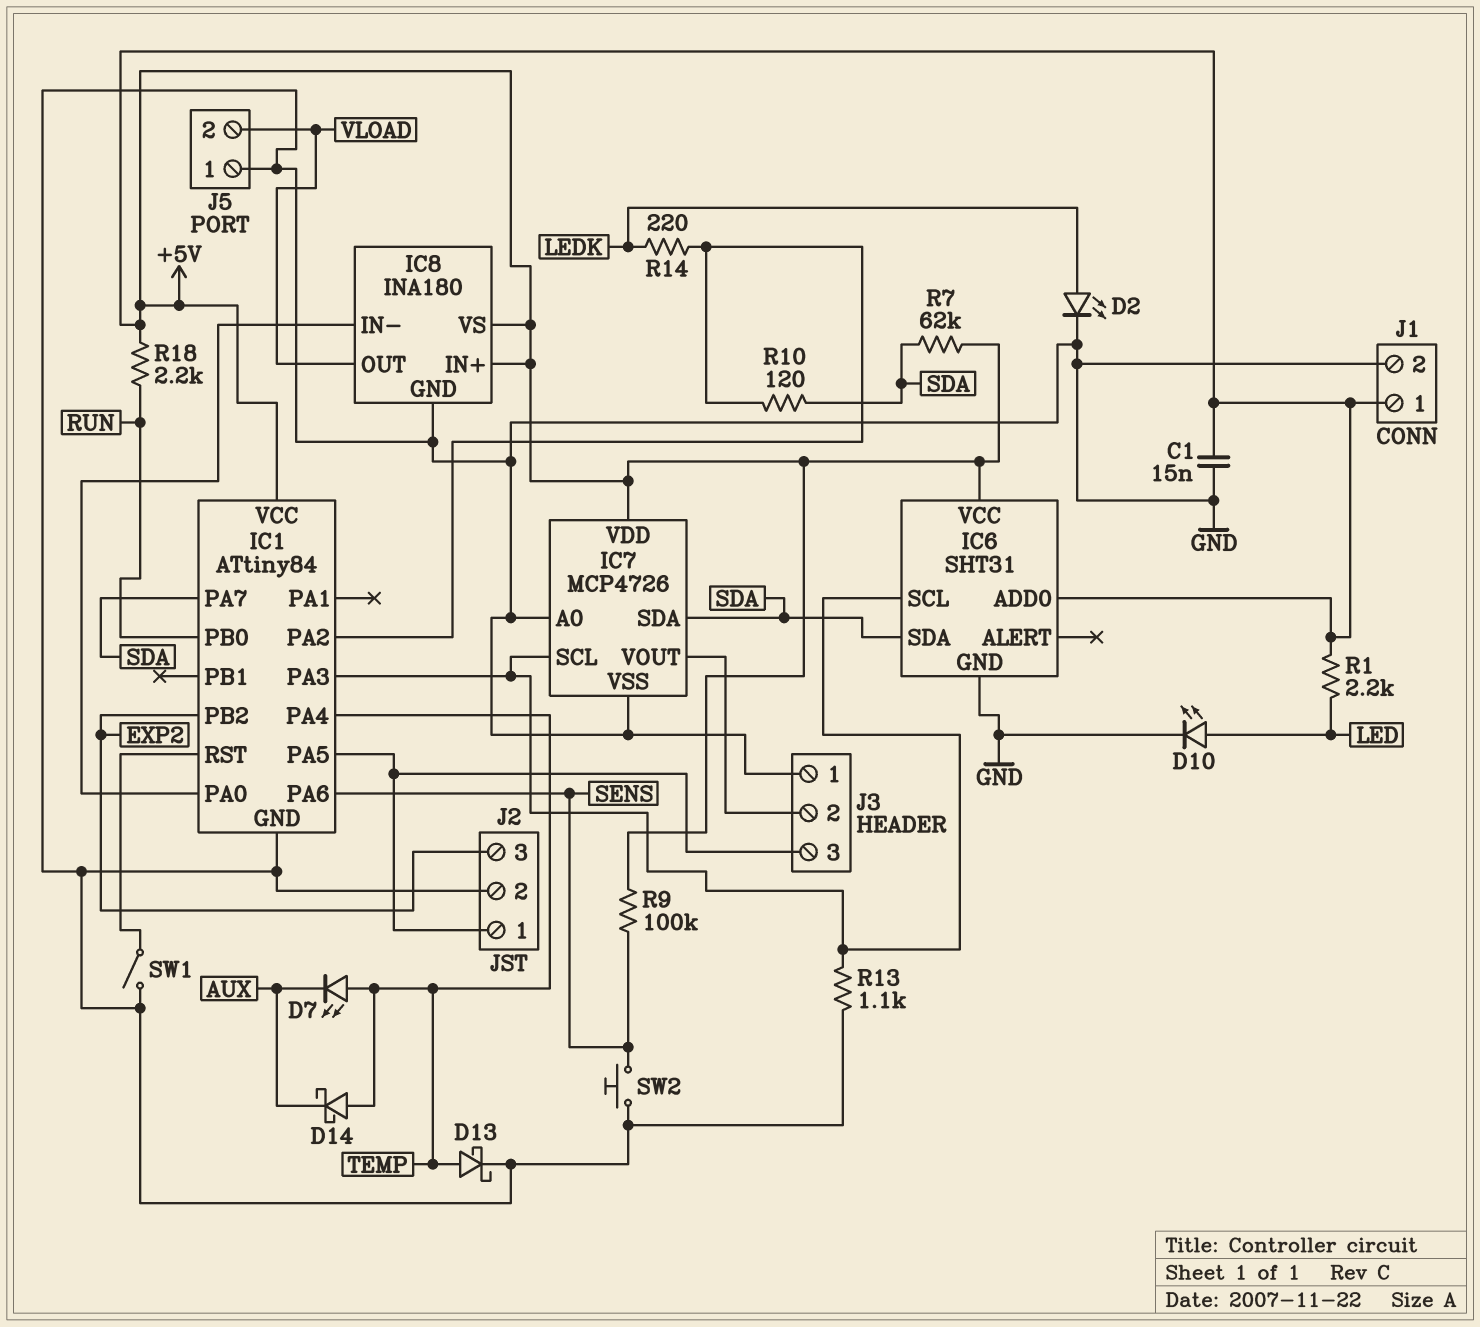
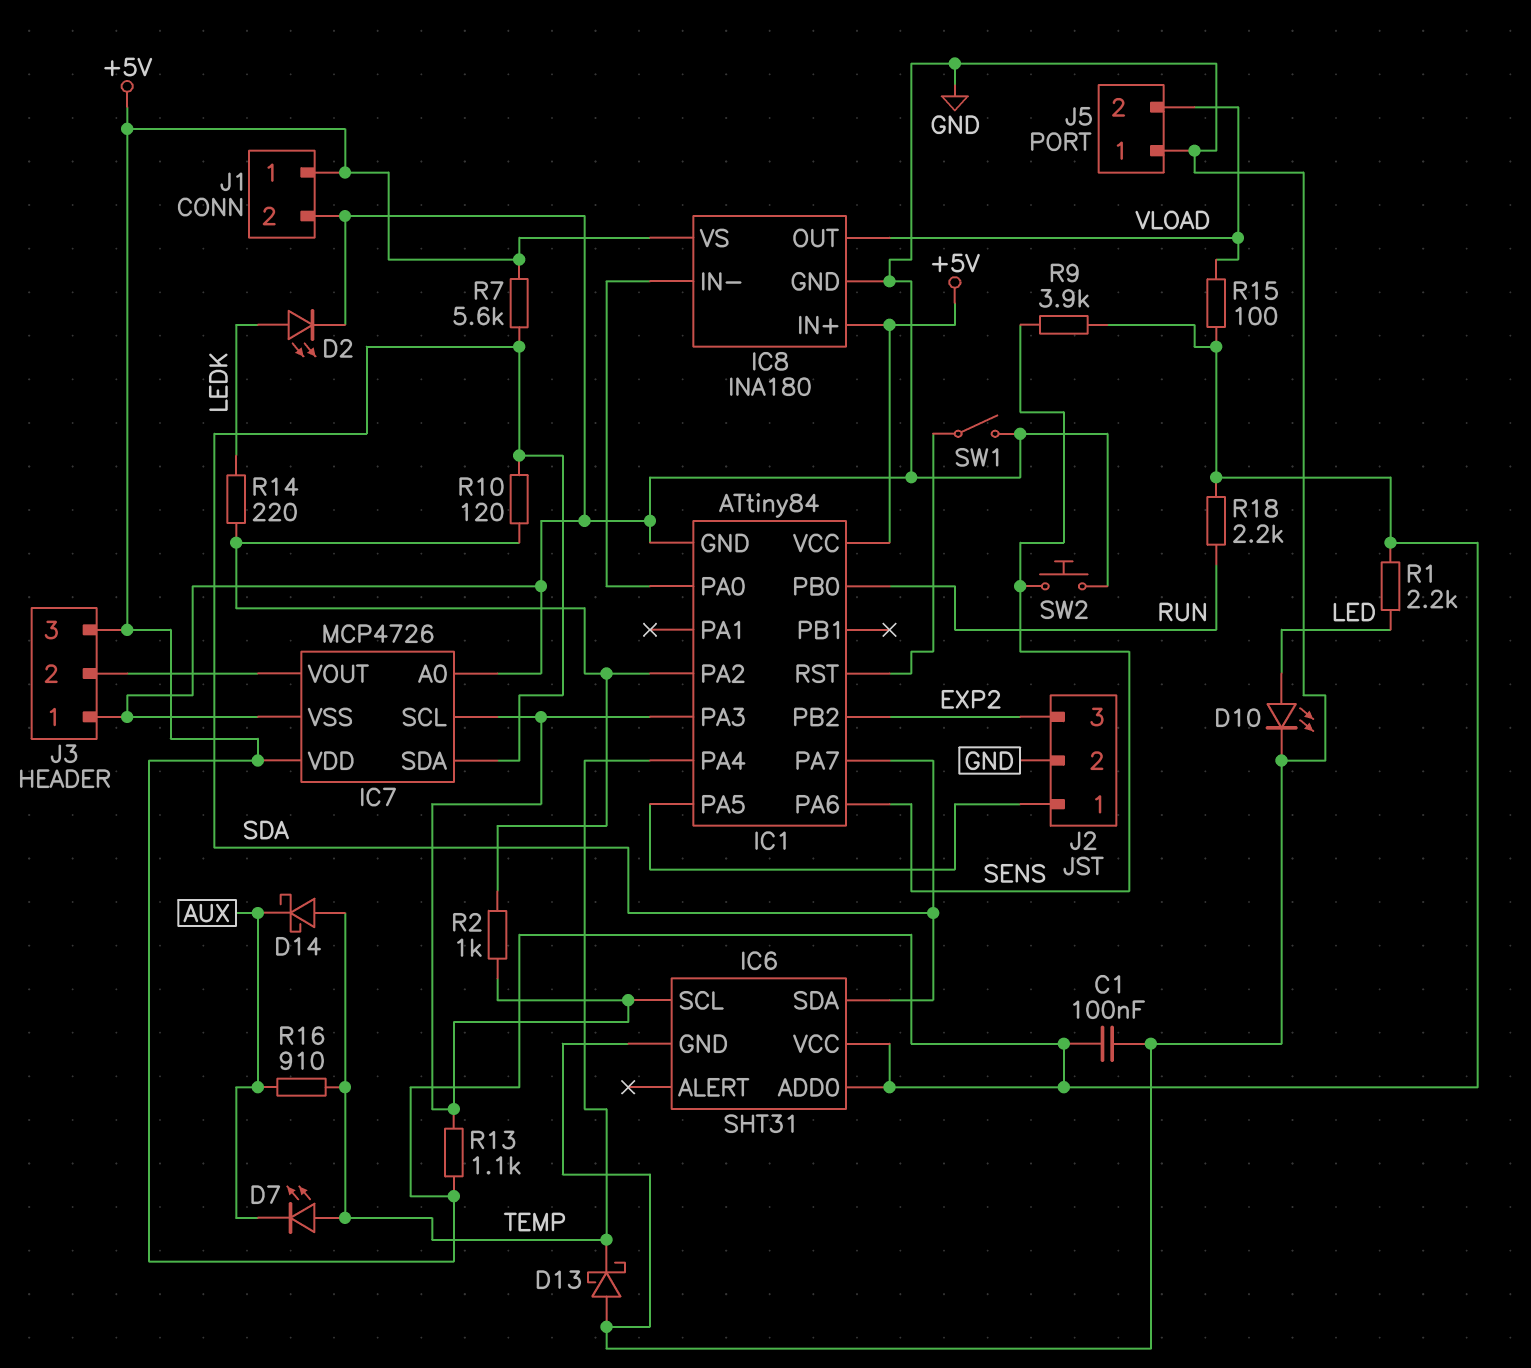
C1: 15nF (+5V, GND) -> 100nF (+5V, GND)
D13: schottky (A TEMP, K GND) -> schottky (A GND, K TEMP)
J3 pin 3: IC1/PA5 -> +5V
R2: none -> 1k (IC1/PA2, IC1/PA3)
R7: 62k (+5V, SDA) -> 5.6k (+5V, SDA)
R9: 100k (+5V, SENS) -> 3.9k (+5V, SENS)
R13: 1.1k (GND, IC1/PA3) -> 1.1k (+5V, IC1/PA3)
R15: none -> 100 (+5V, VLOAD)
R16: none -> 910 (AUX, TEMP)

